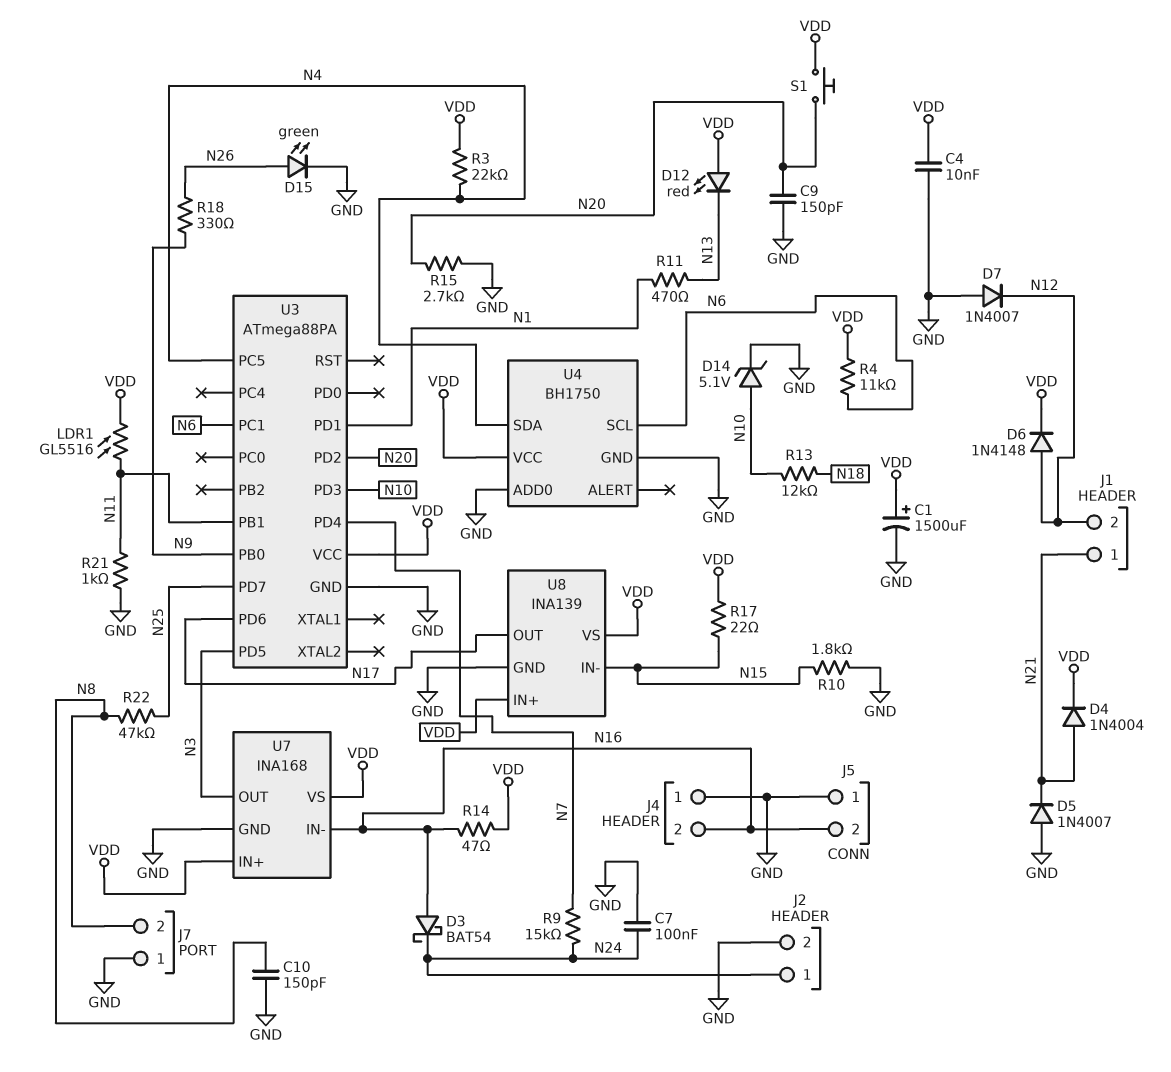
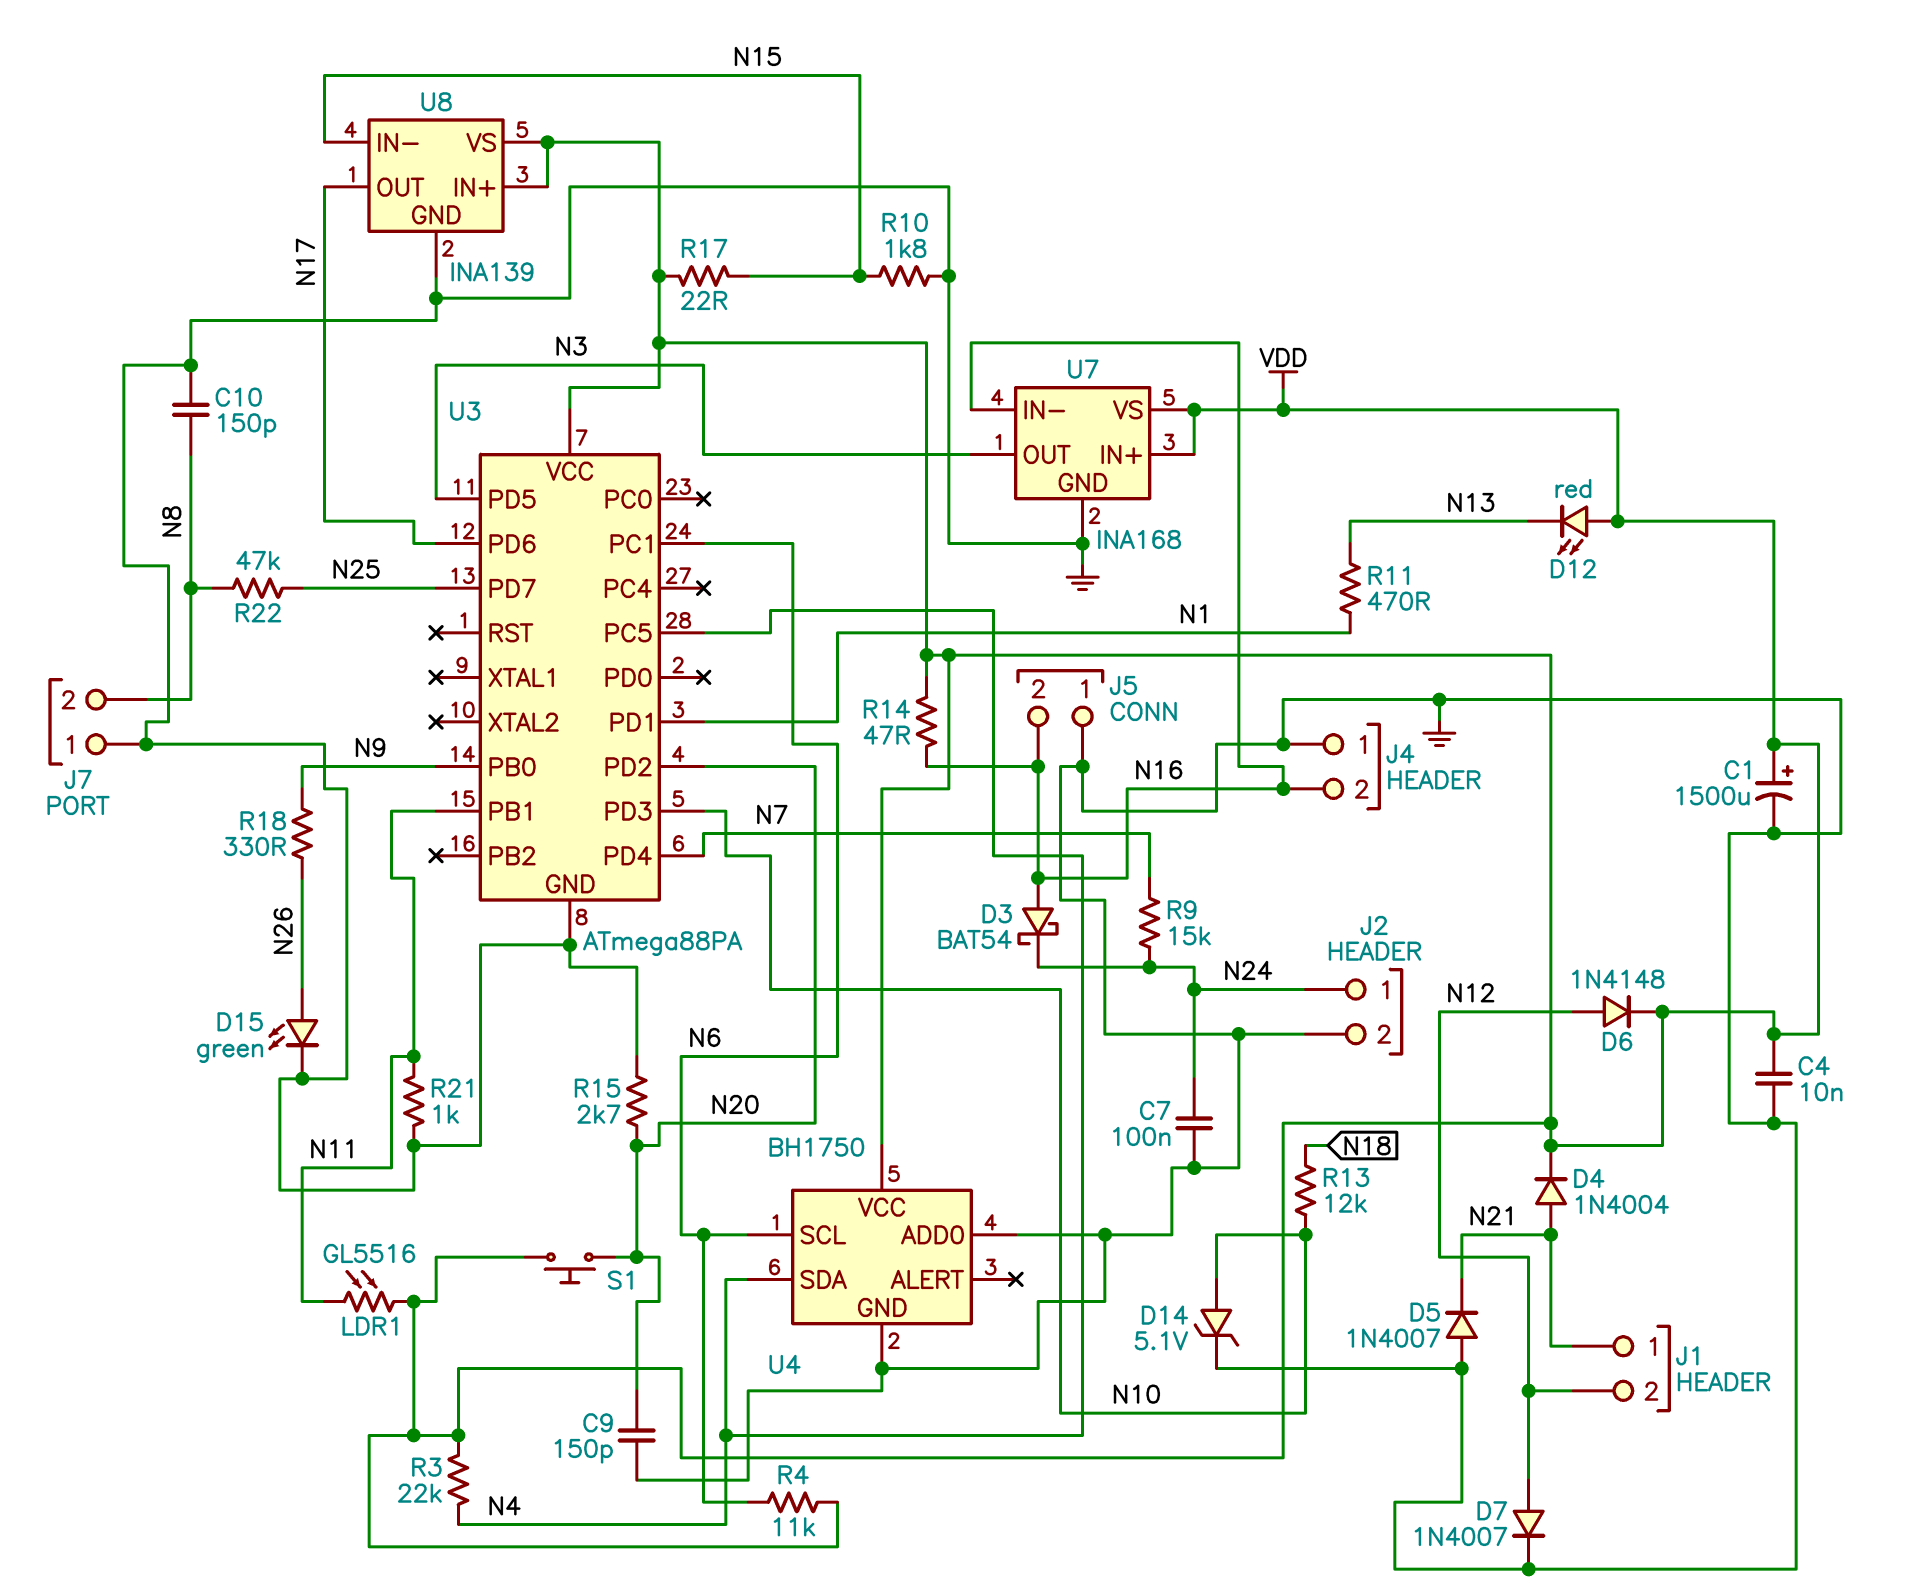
D7: diode 1N4007 (A GND, K N12) -> diode 1N4007 (A N12, K GND)

